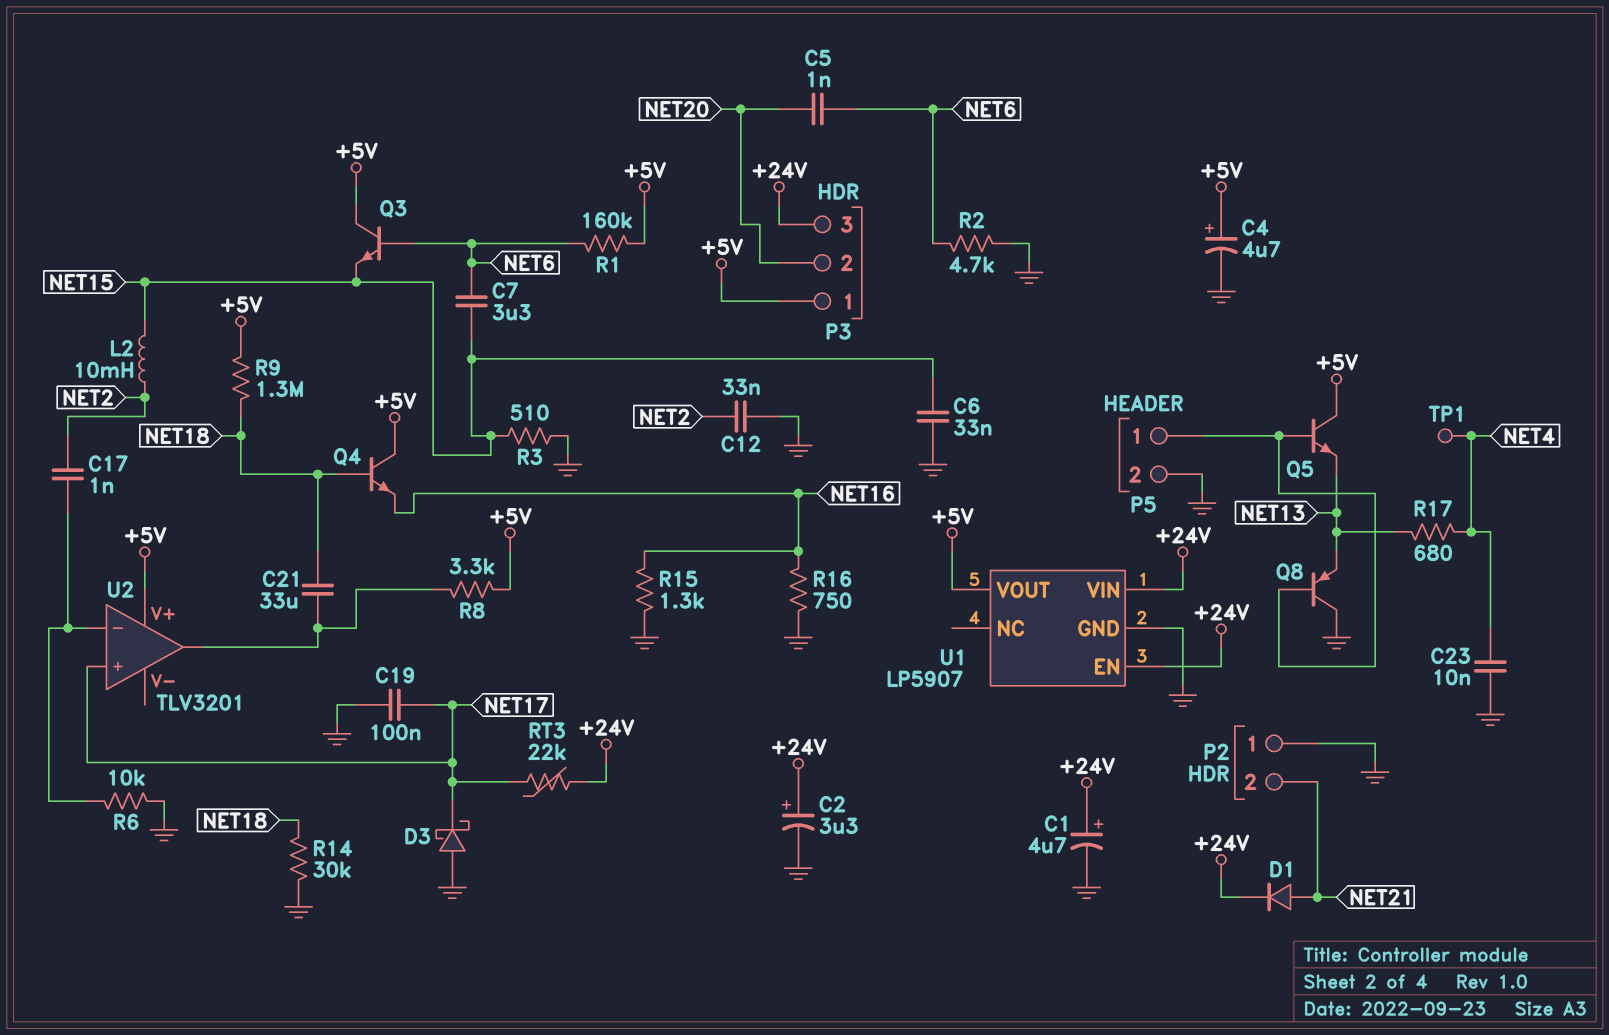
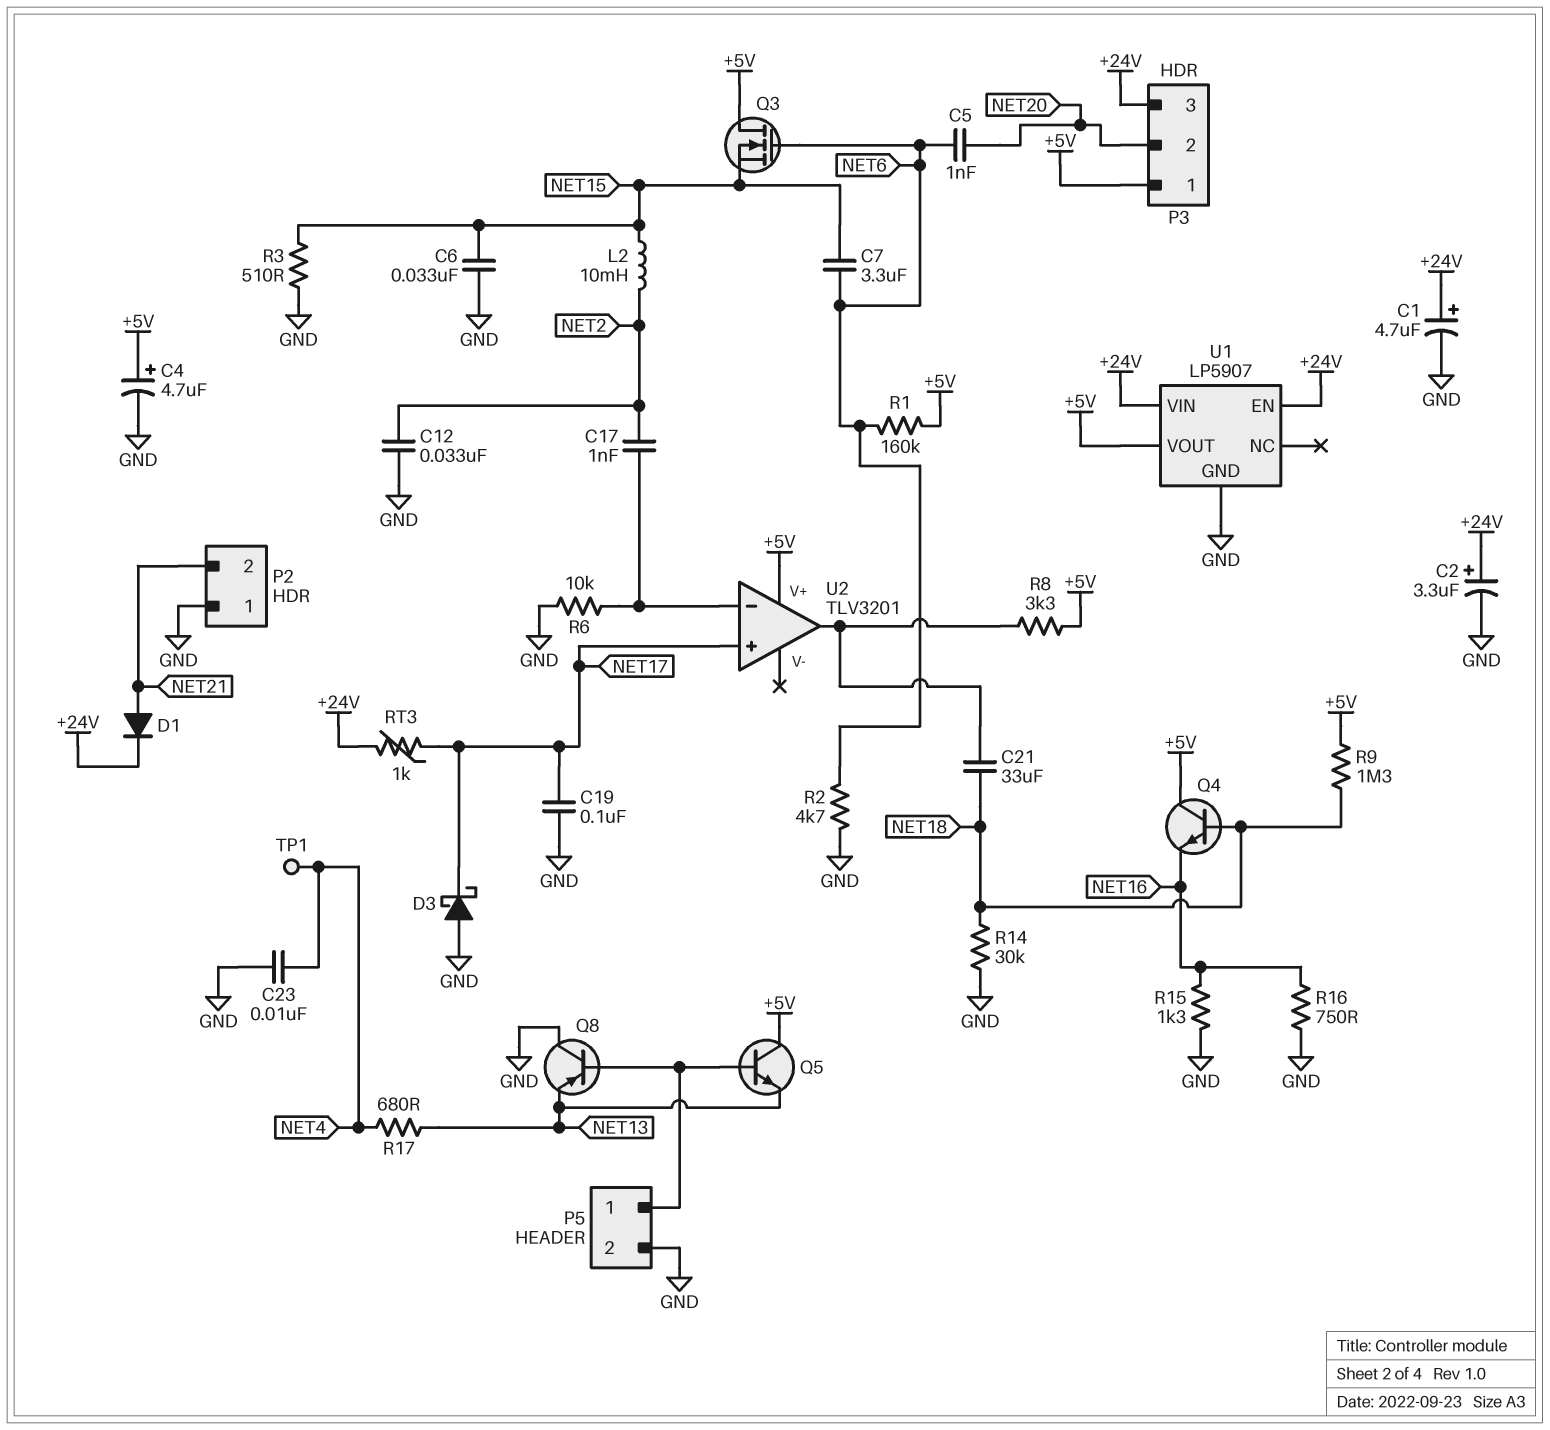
Q3: NPN (B NET6, C +5V, E NET15) -> NMOS (G NET6, D +5V, S NET15)
RT3: 22k (+24V, NET17) -> 1k (+24V, NET17)

